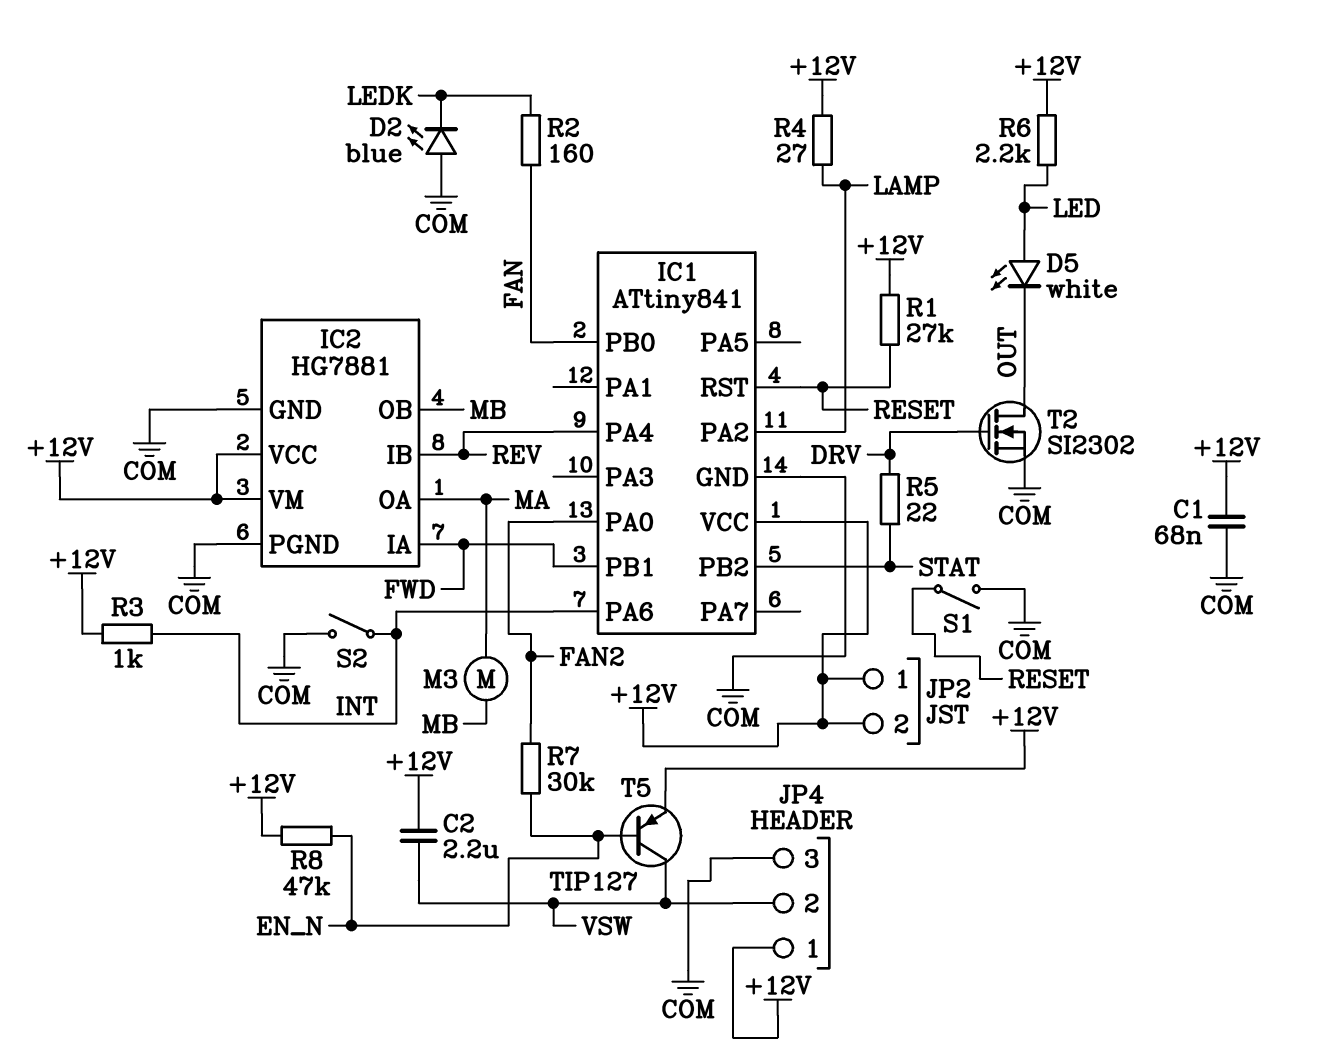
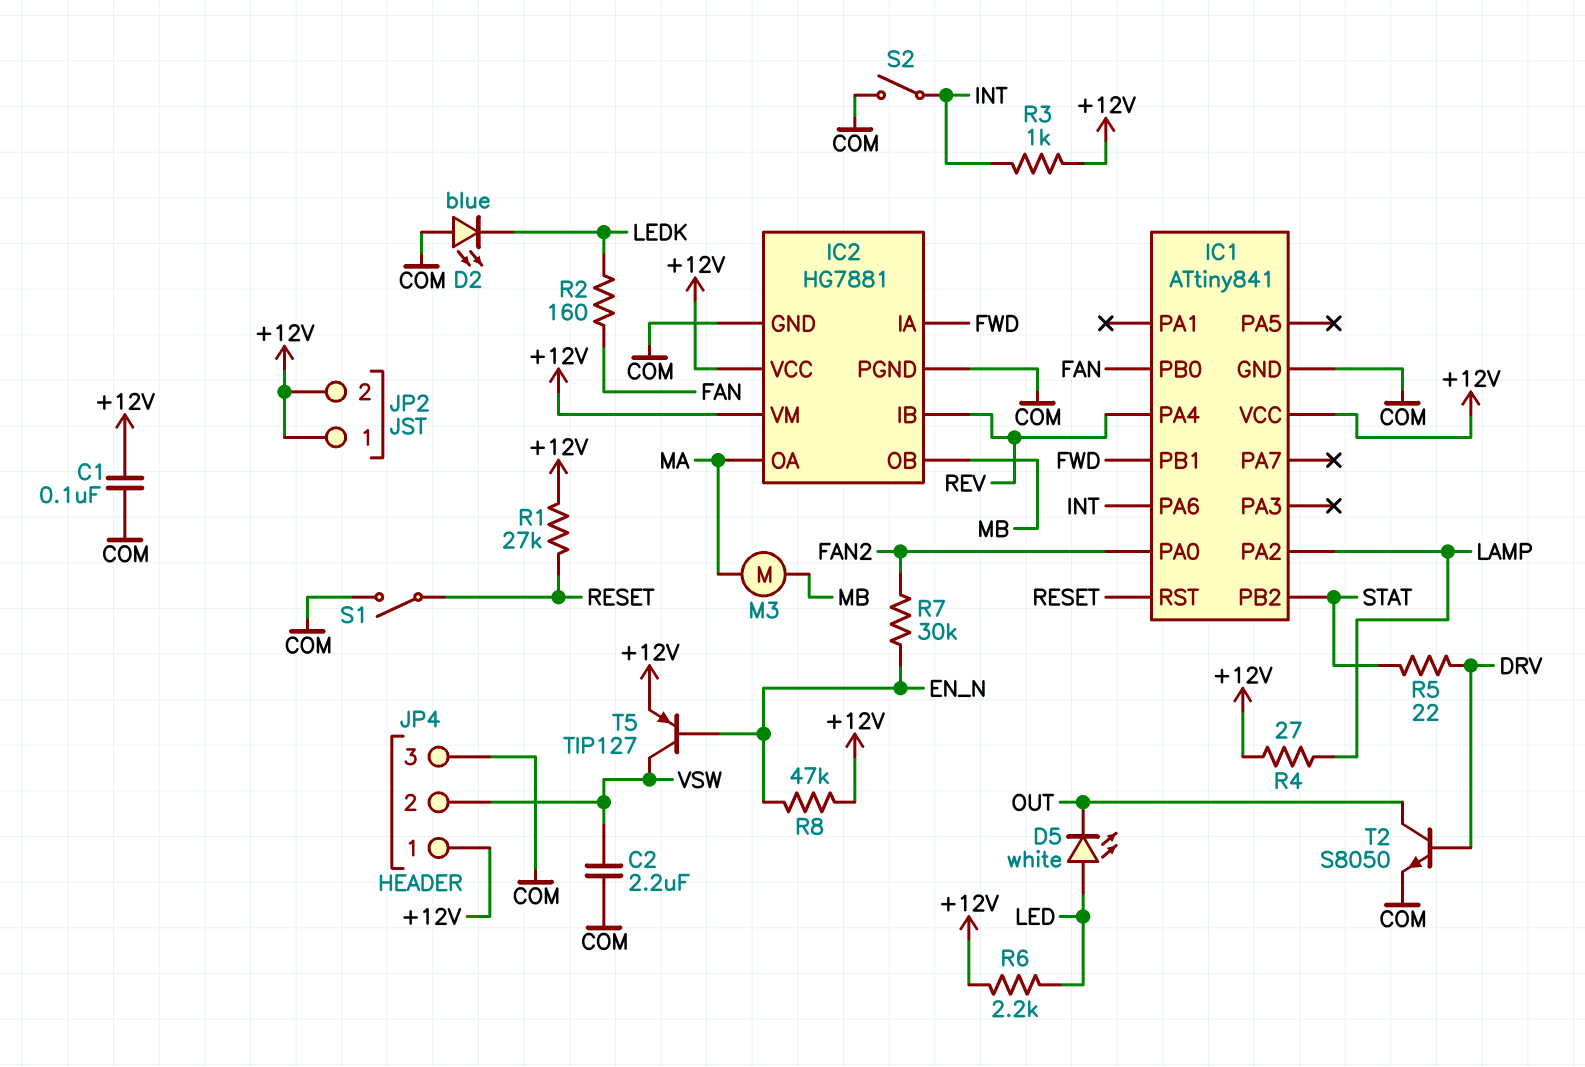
C1: 68nF (+12V, COM) -> 100nF (+12V, COM)
C2: 2.2uF (+12V, VSW) -> 2.2uF (COM, VSW)
T2: NMOS SI2302 (G DRV, D OUT, S COM) -> NPN S8050 (B DRV, C OUT, E COM)

